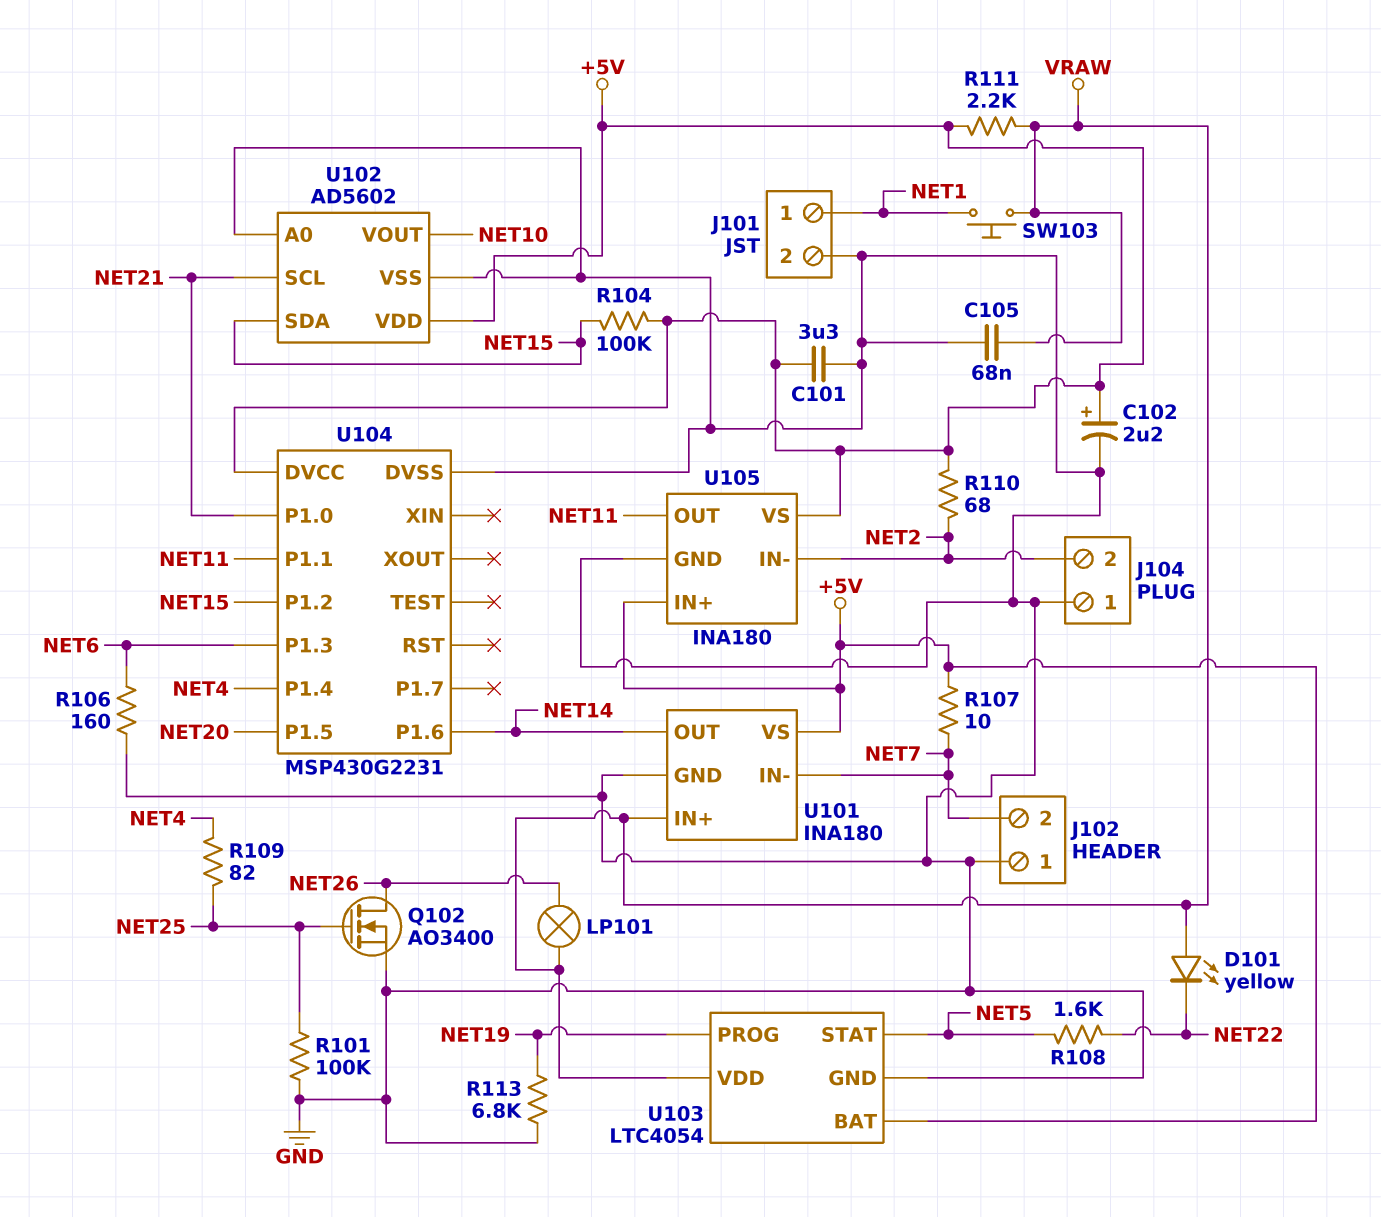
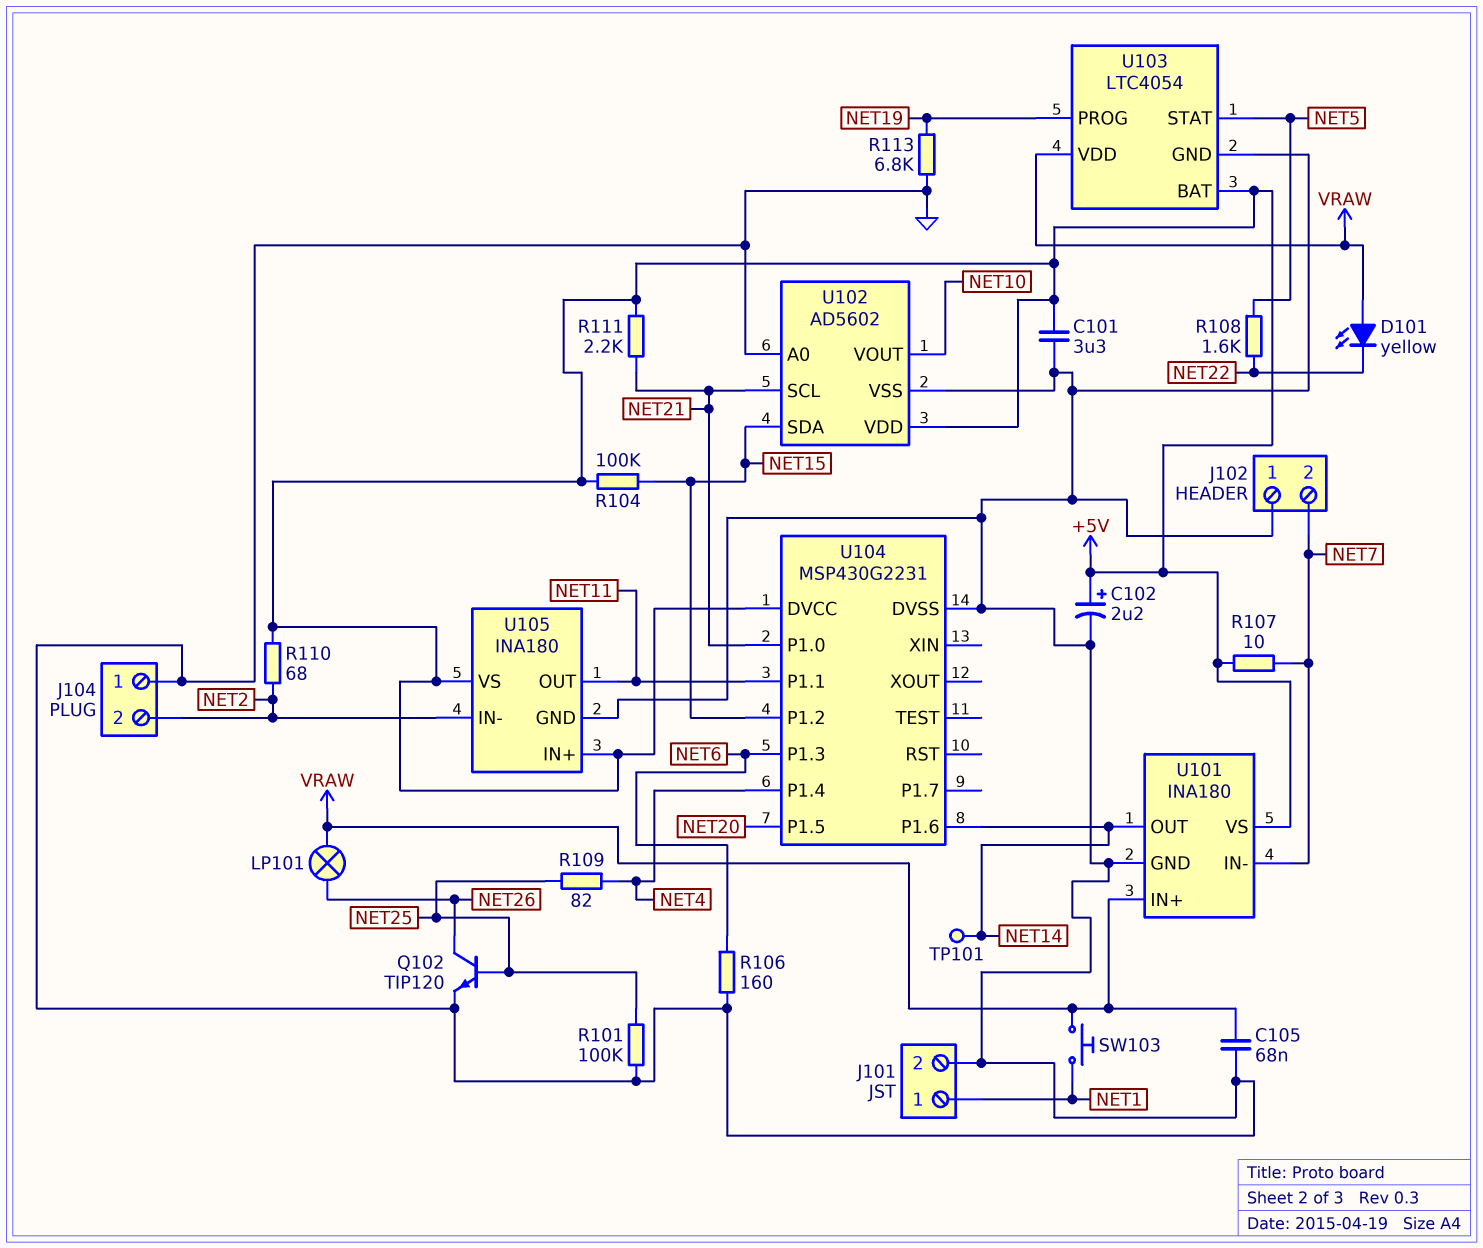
Q102: NMOS AO3400 (G NET25, D NET26, S GND) -> NPN TIP120 (B NET25, C NET26, E GND)
R111: 2.2k (+5V, VRAW) -> 2.2k (+5V, NET21)
TP101: none -> test point (NET14)

